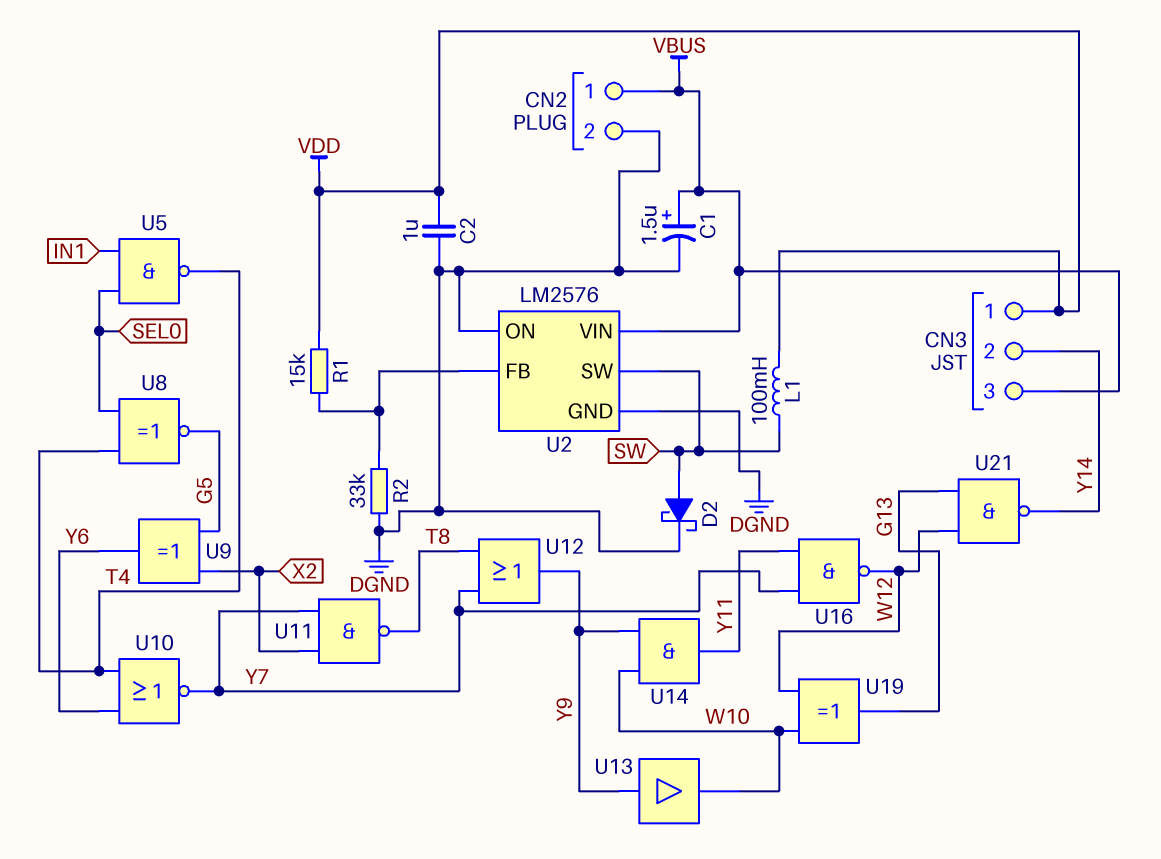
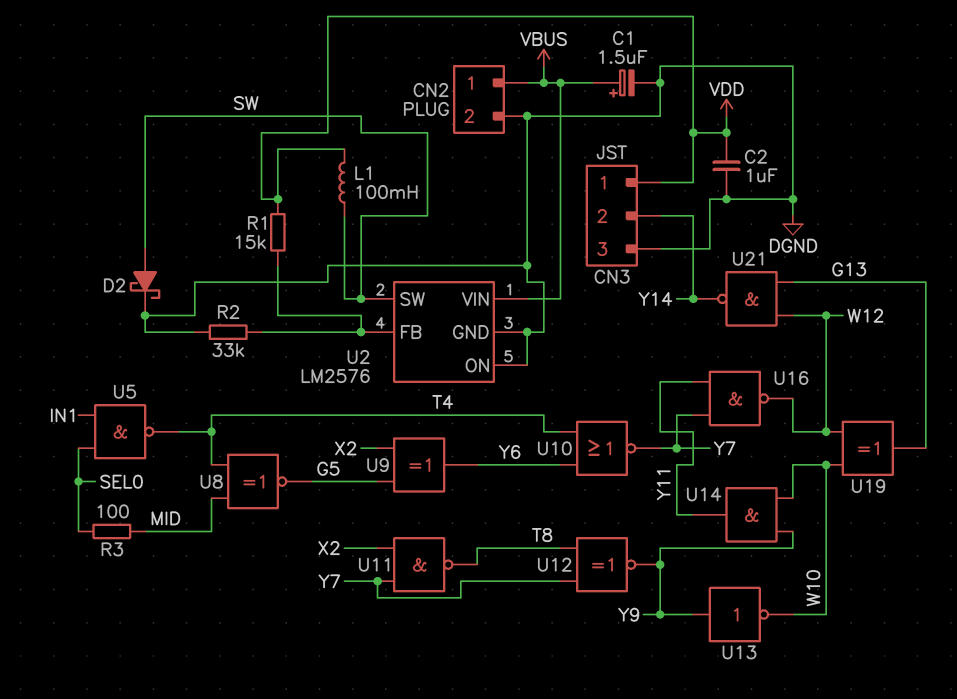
CN3 pin 3: VBUS -> DGND
R3: none -> 100 (MID, SEL0)
U8: XNOR (in SEL0, in T4, out G5) -> XNOR (in MID, in T4, out G5)
U12: OR (in T8, in Y7, out Y9) -> XNOR (in T8, in Y7, out Y9)
U13: buffer (in Y9, out W10) -> NOT (in Y9, out W10)

